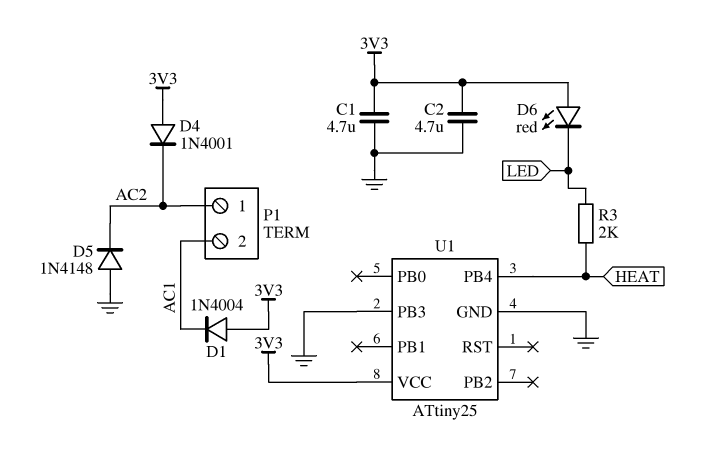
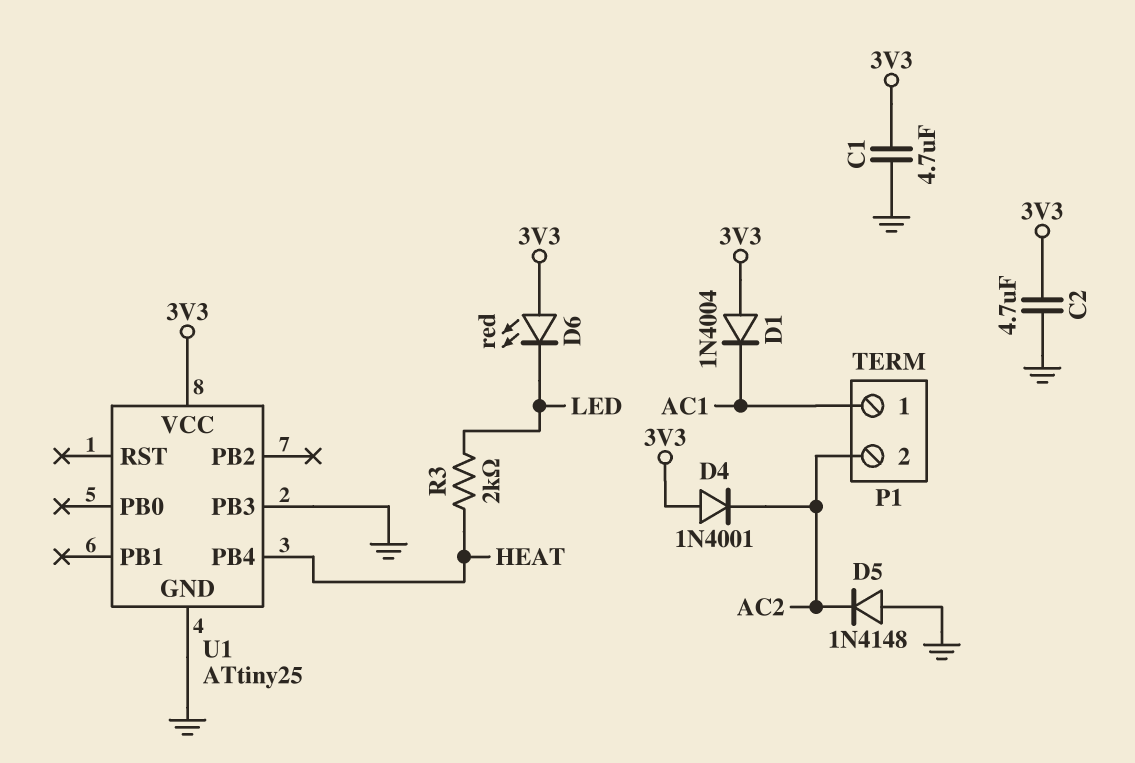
P1 pin 1: AC2 -> AC1
P1 pin 2: AC1 -> AC2

